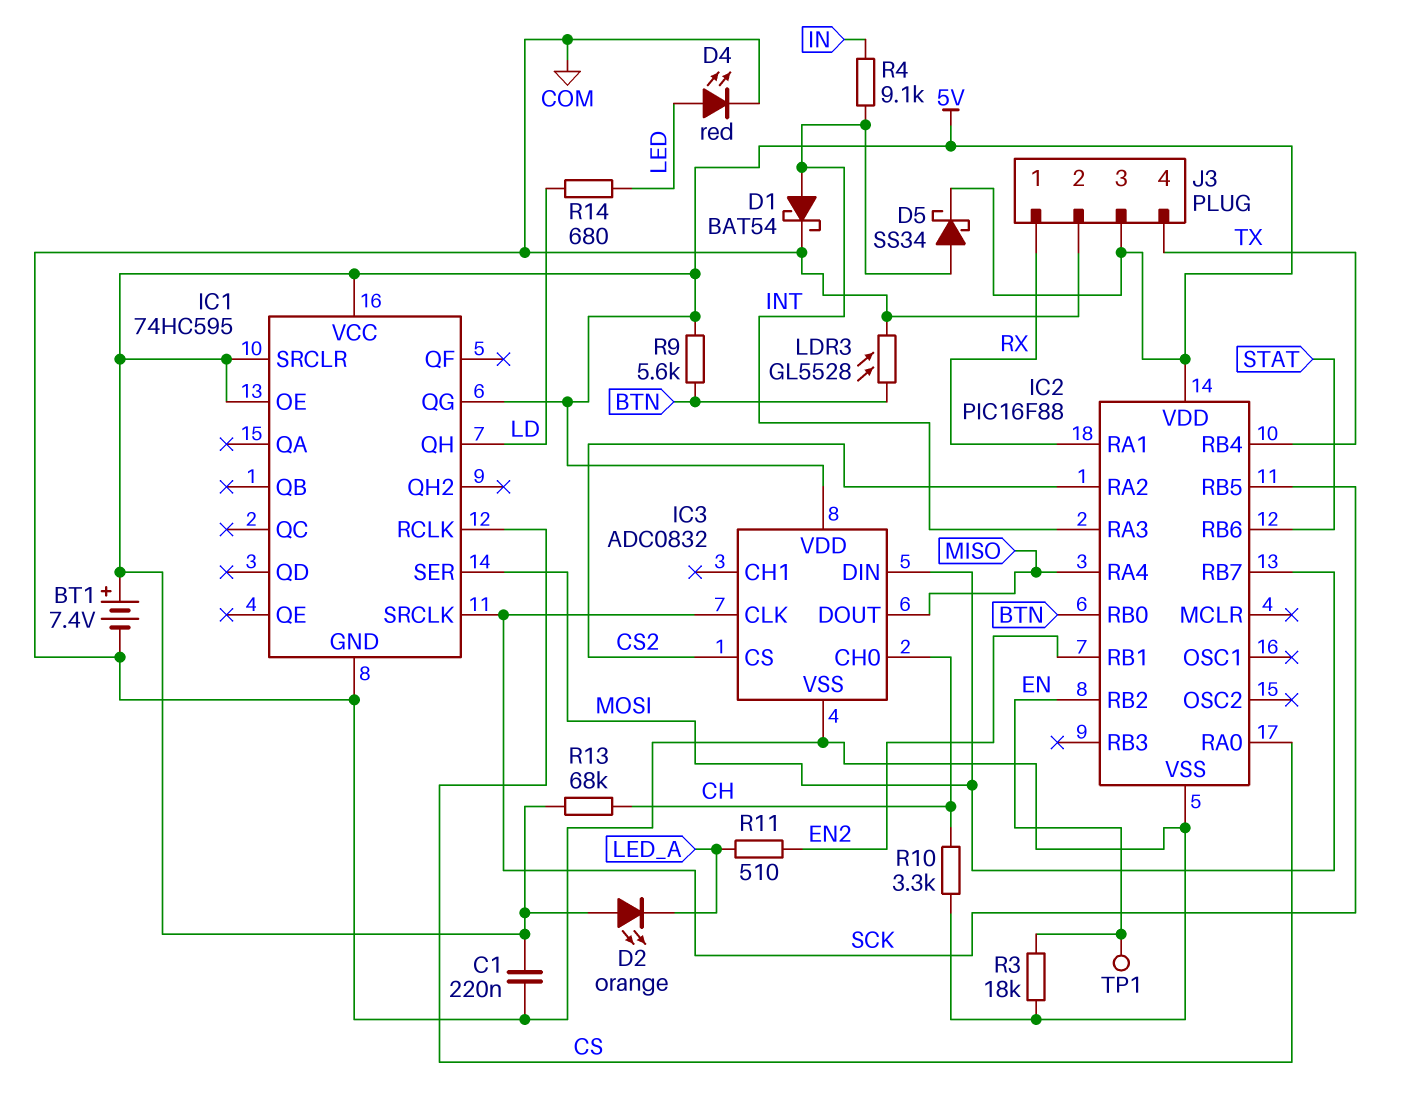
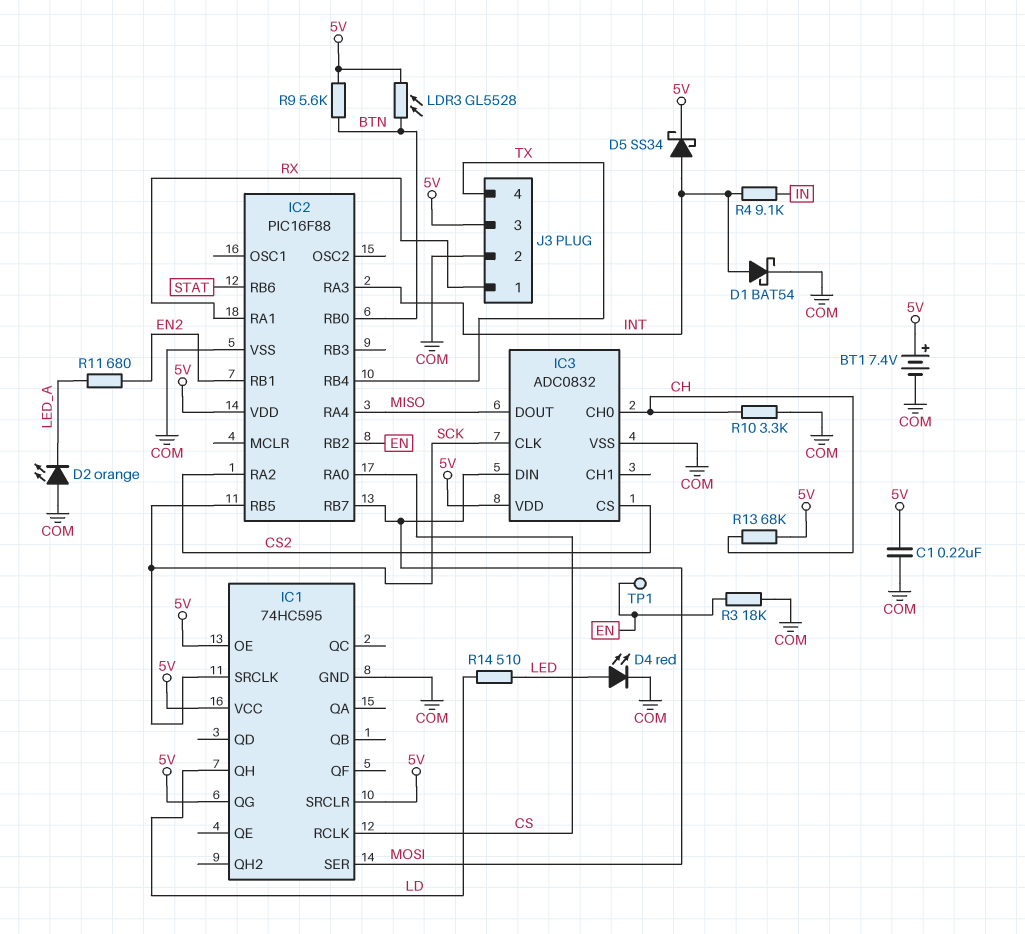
D2: LED orange (A 5V, K LED_A) -> LED orange (A COM, K LED_A)
LDR3: GL5528 (BTN, COM) -> GL5528 (5V, BTN)
R11: 510 (EN2, LED_A) -> 680 (EN2, LED_A)
R14: 680 (LD, LED) -> 510 (LD, LED)

